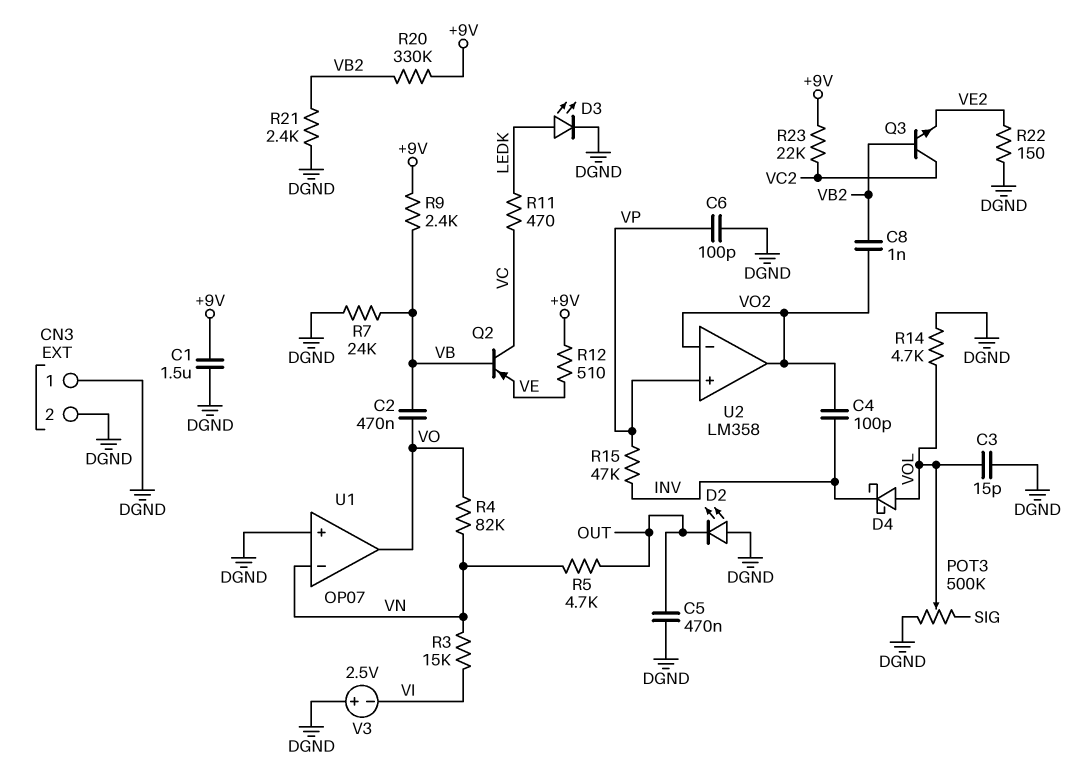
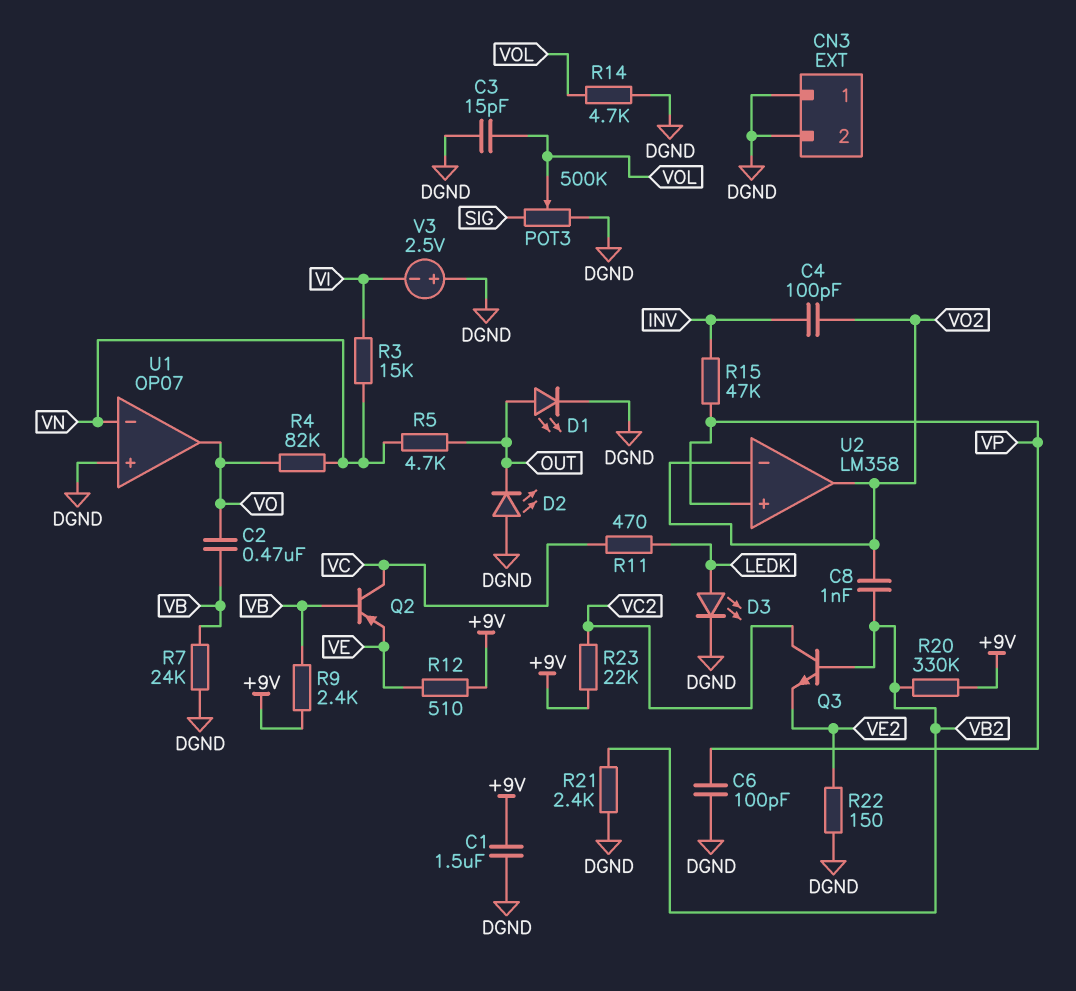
C5: 470nF (DGND, OUT) -> none
D1: none -> LED (A OUT, K DGND)
D4: schottky (A VOL, K INV) -> none

